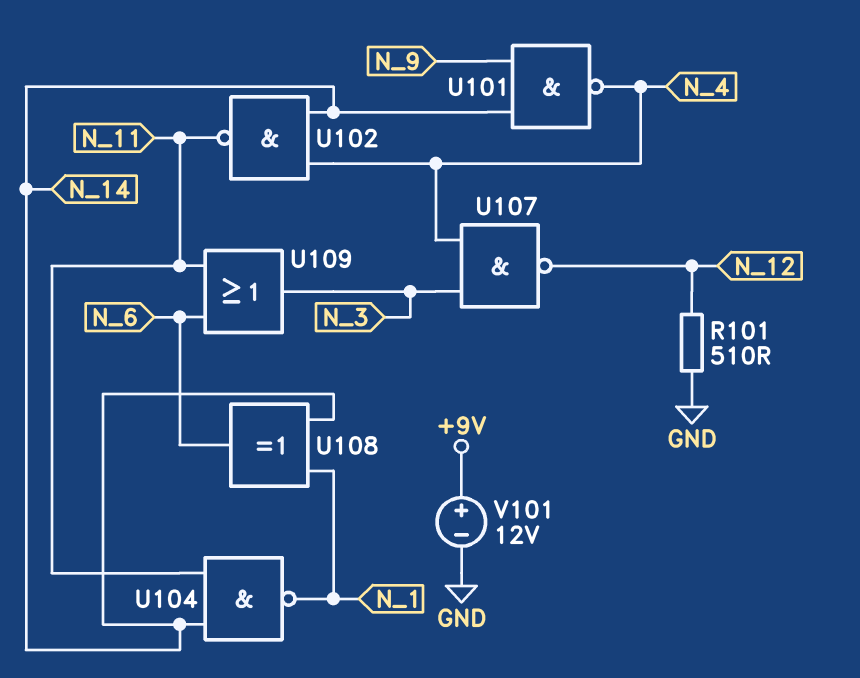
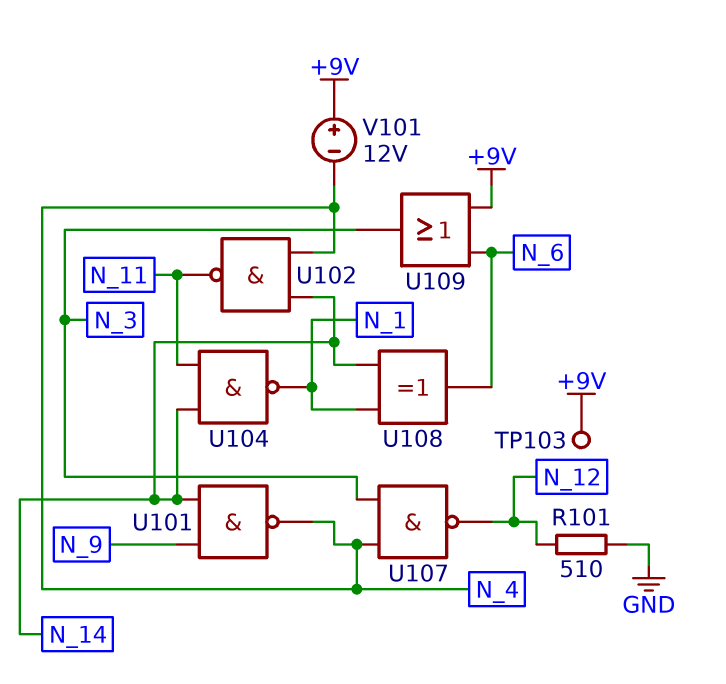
TP103: none -> test point (+9V)
U109: OR (in N_6, in N_11, out N_3) -> OR (in +9V, in N_6, out N_3)
V101: 12V (plus +9V, minus GND) -> 12V (plus +9V, minus N_4)

